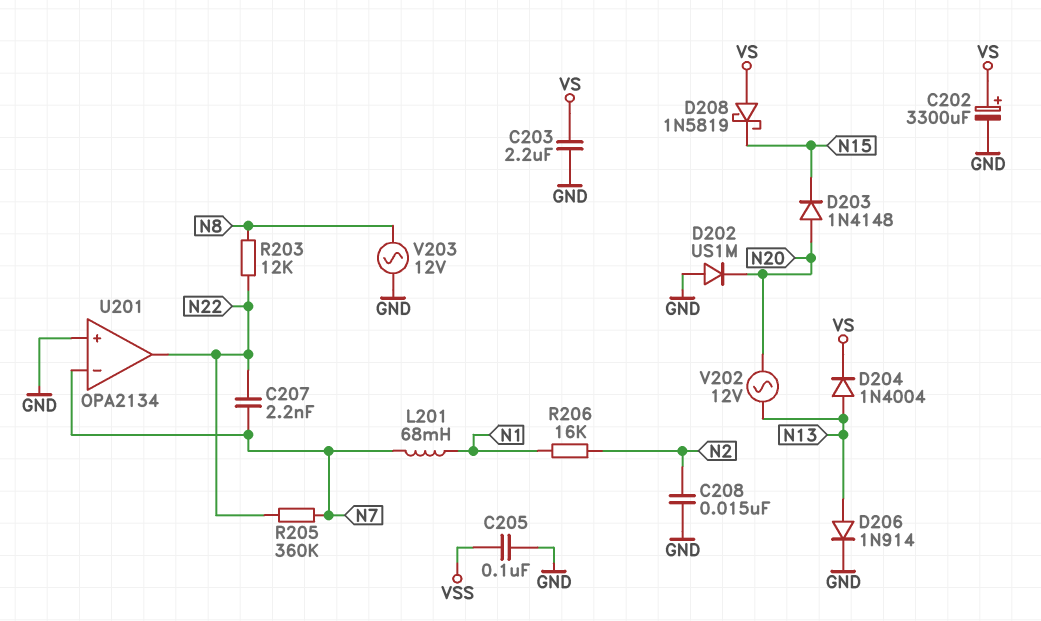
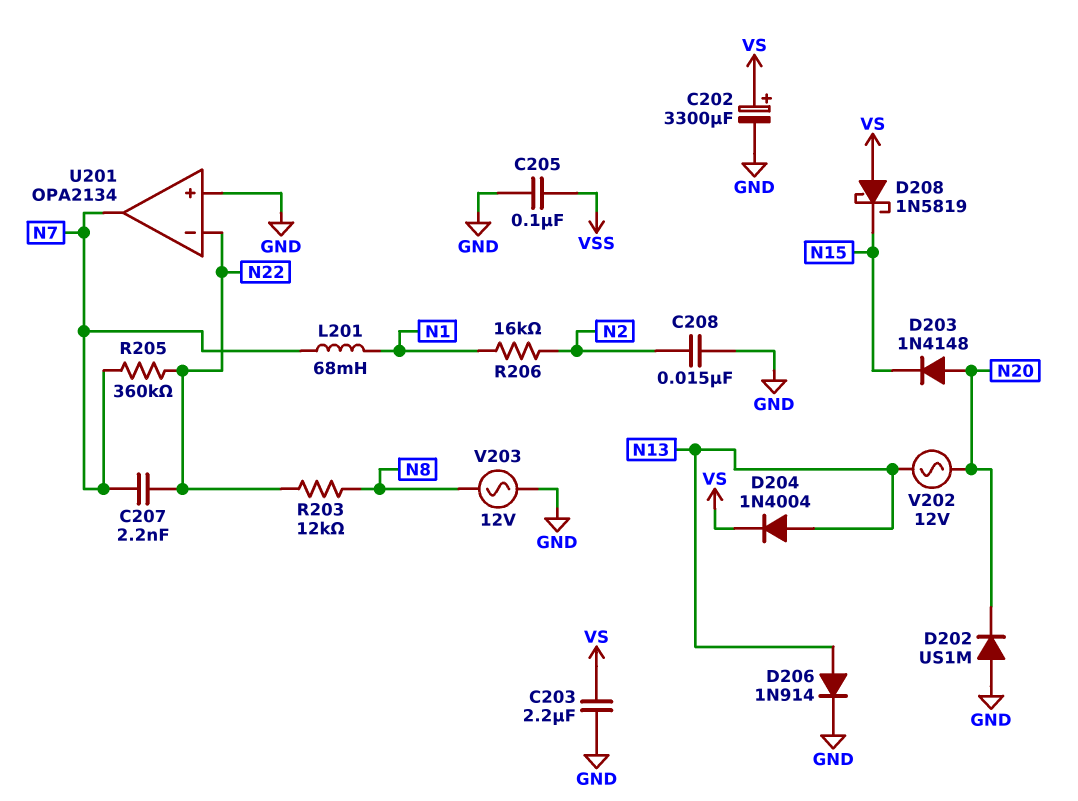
U201 pin in-: N7 -> N22
U201 pin out: N22 -> N7

